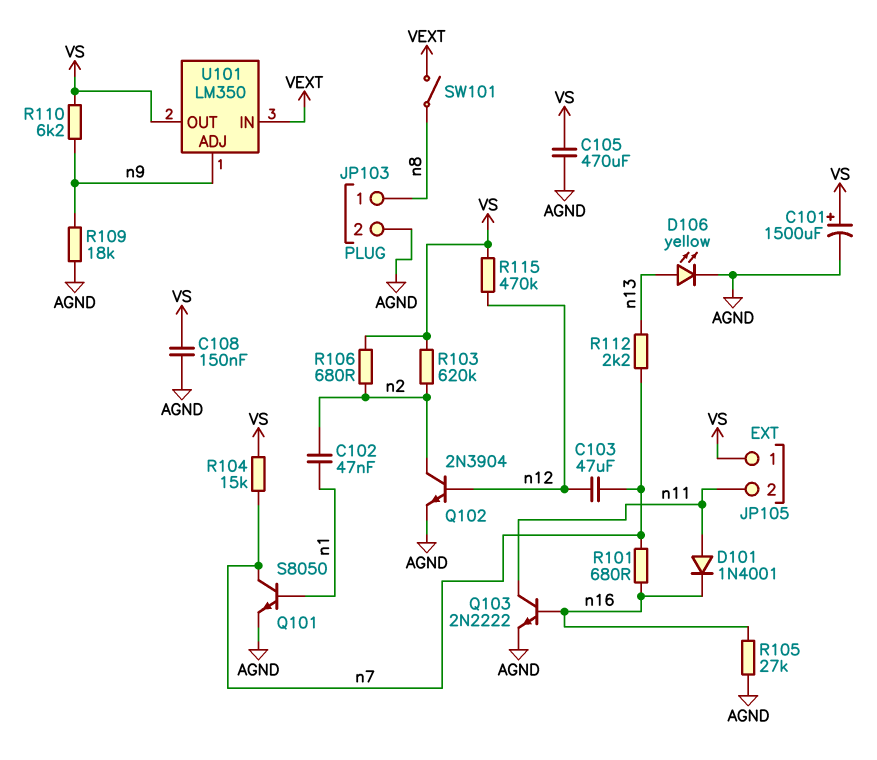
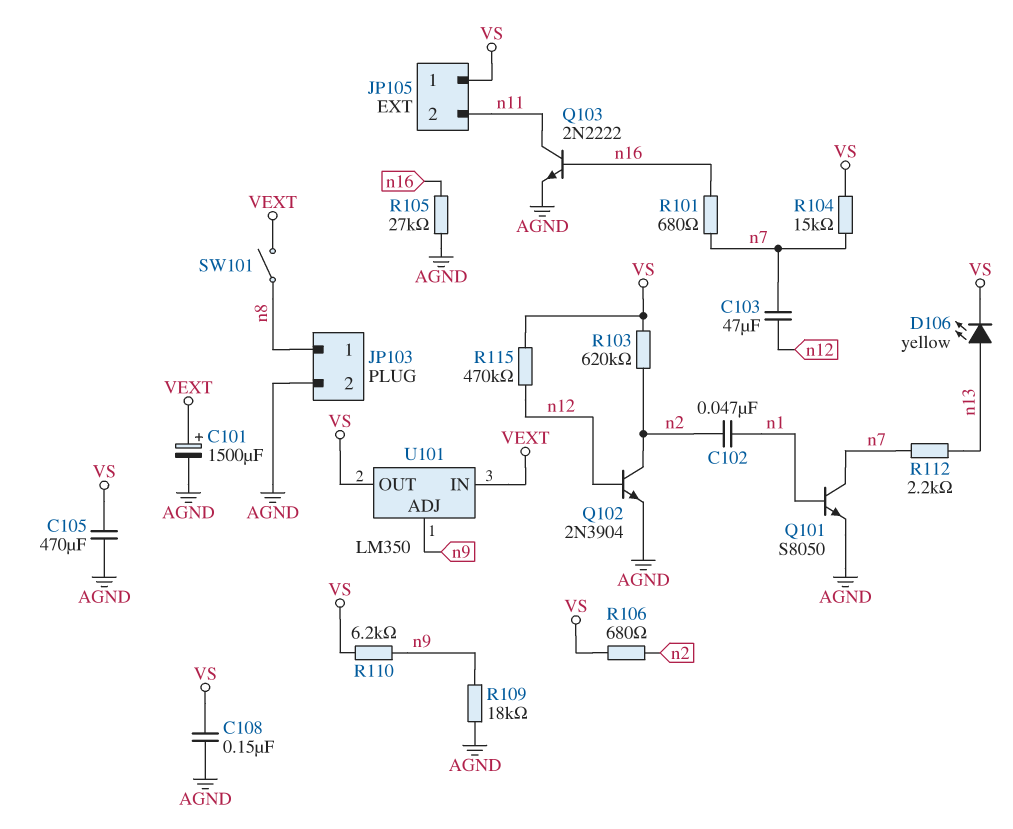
C101: 1500uF (plus VS, minus AGND) -> 1500uF (plus VEXT, minus AGND)
D101: diode 1N4001 (A n11, K n16) -> none
D106: LED yellow (A n13, K AGND) -> LED yellow (A n13, K VS)

